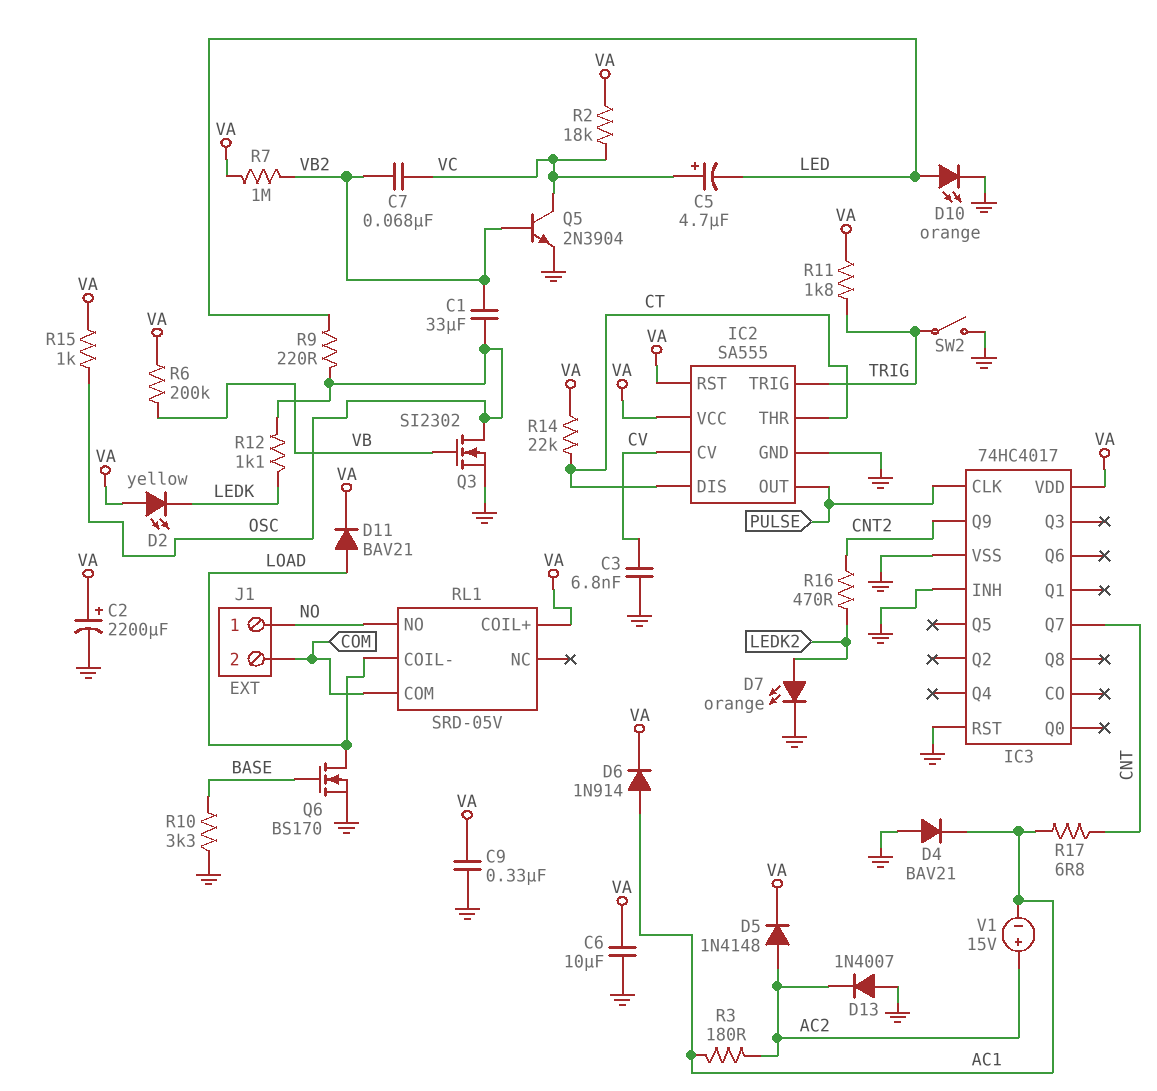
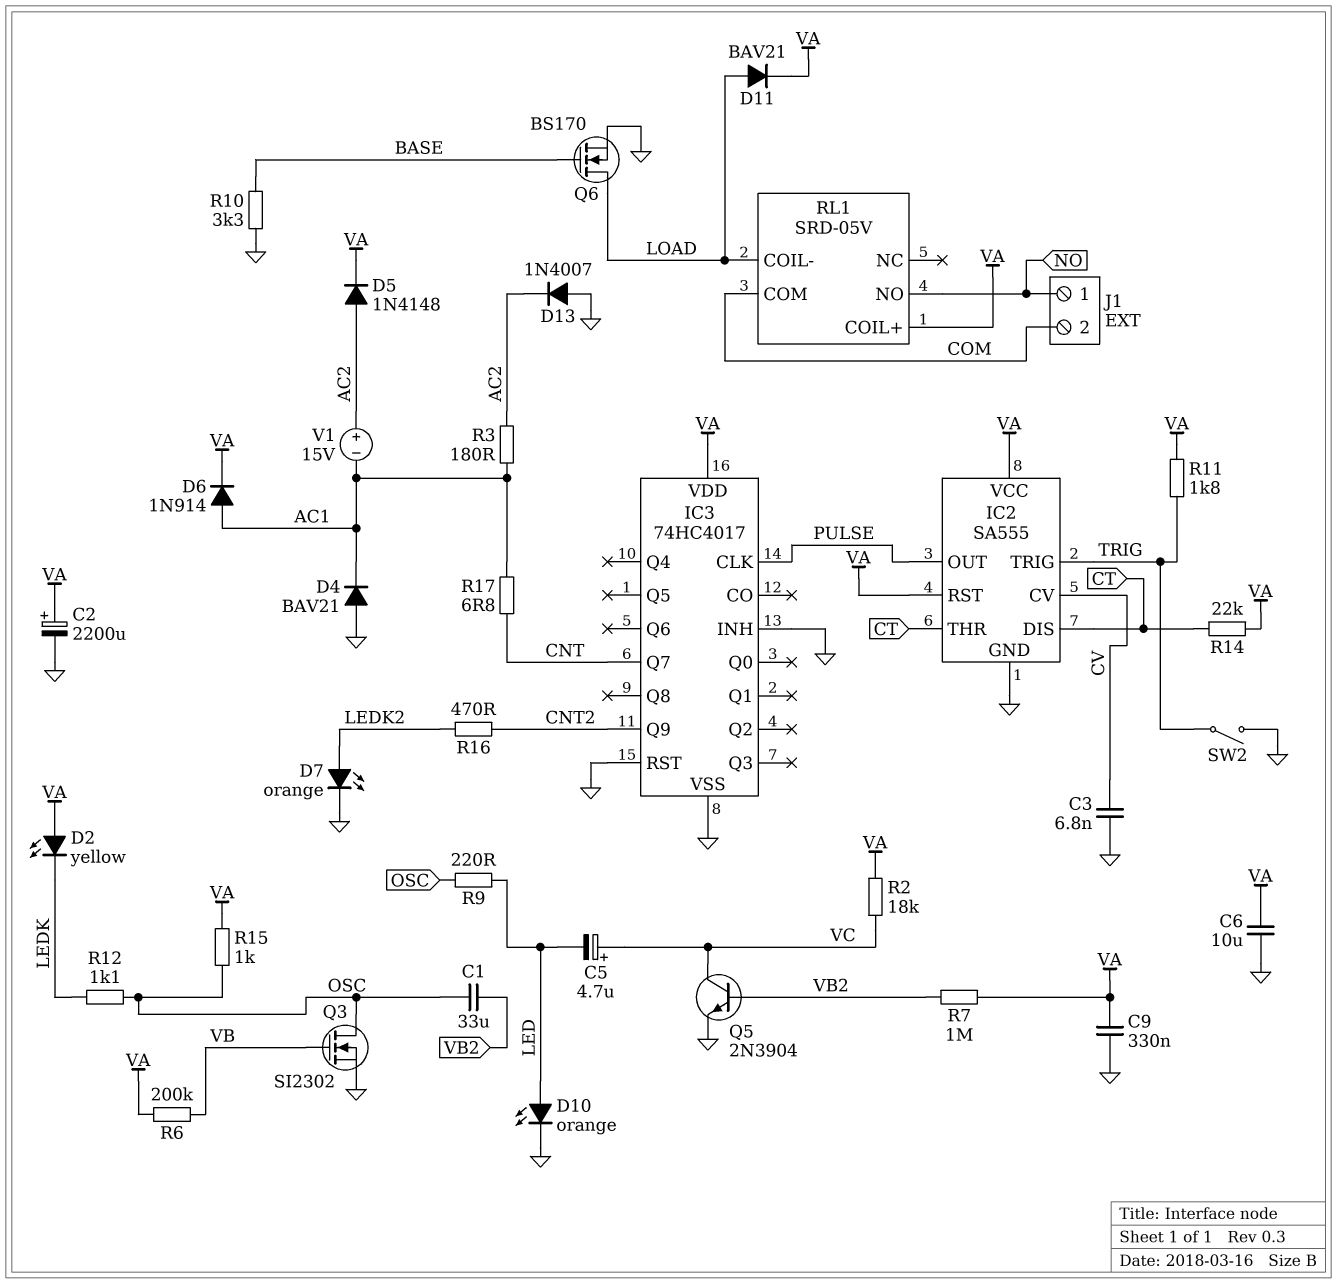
C7: 68nF (VB2, VC) -> none

